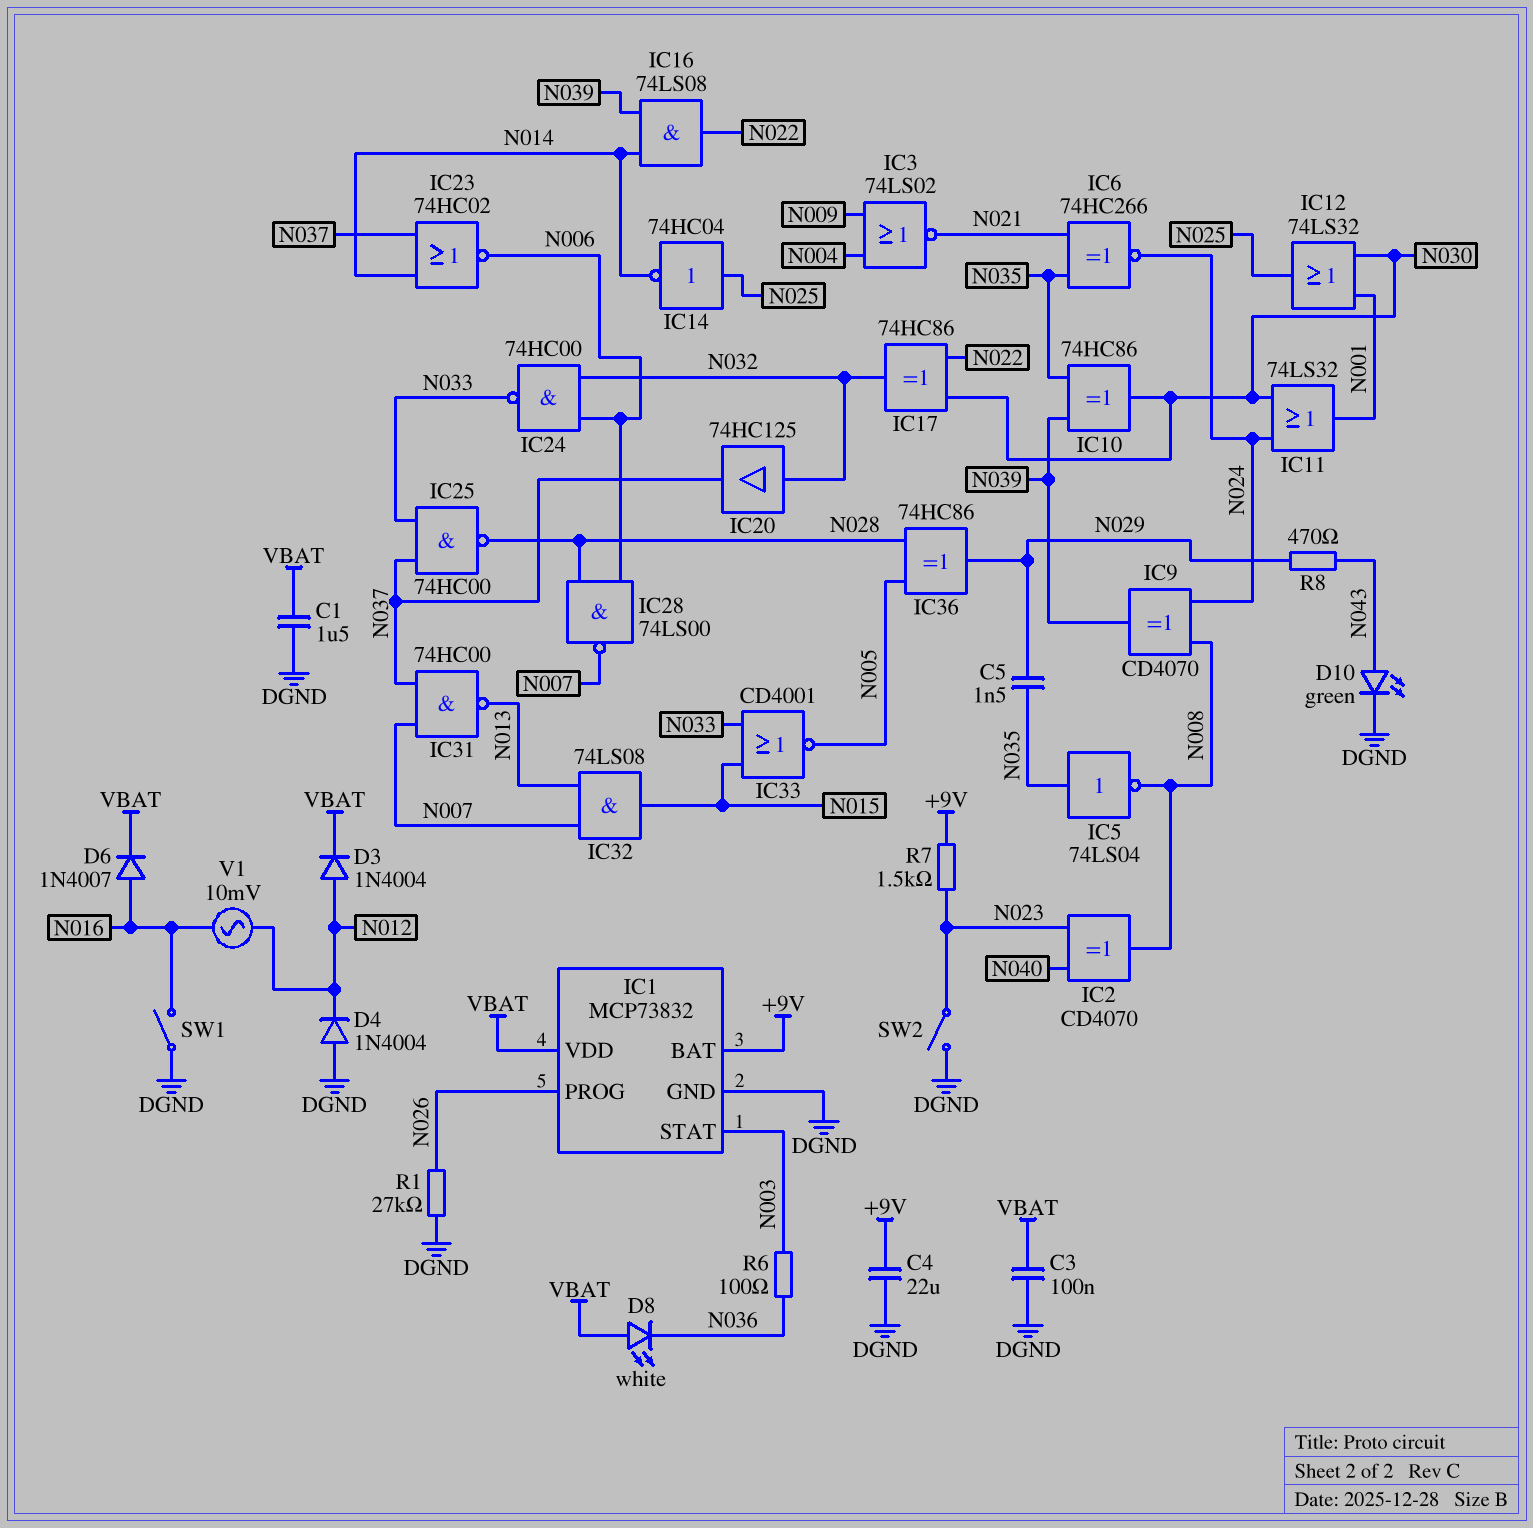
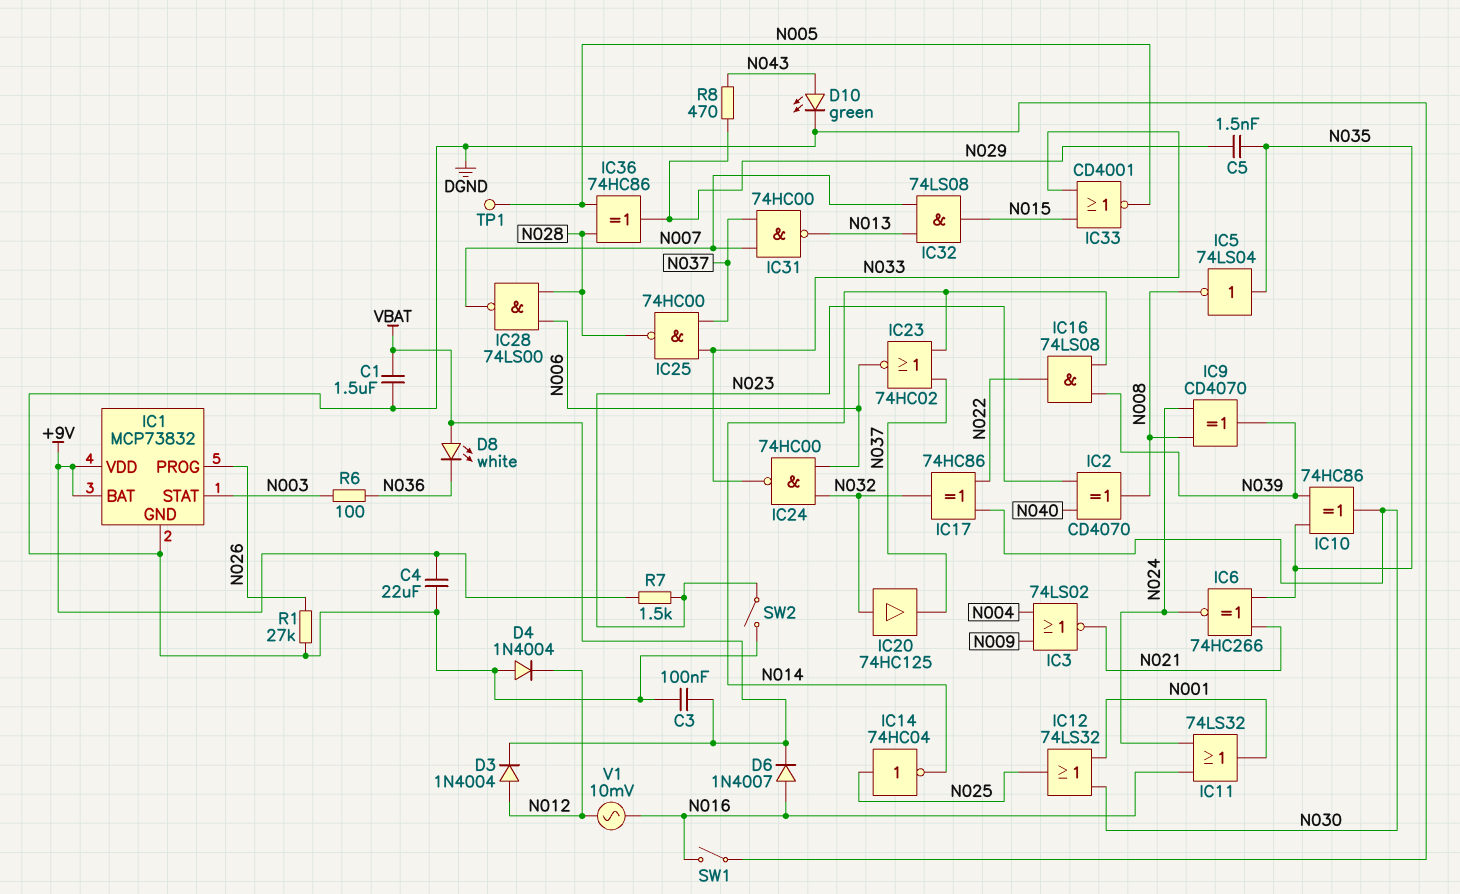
IC1 pin VDD: VBAT -> +9V
IC11: OR 74LS32 (in N024, in N030, out N001) -> OR 74LS32 (in N016, in N024, out N001)
TP1: none -> test point (N005)

